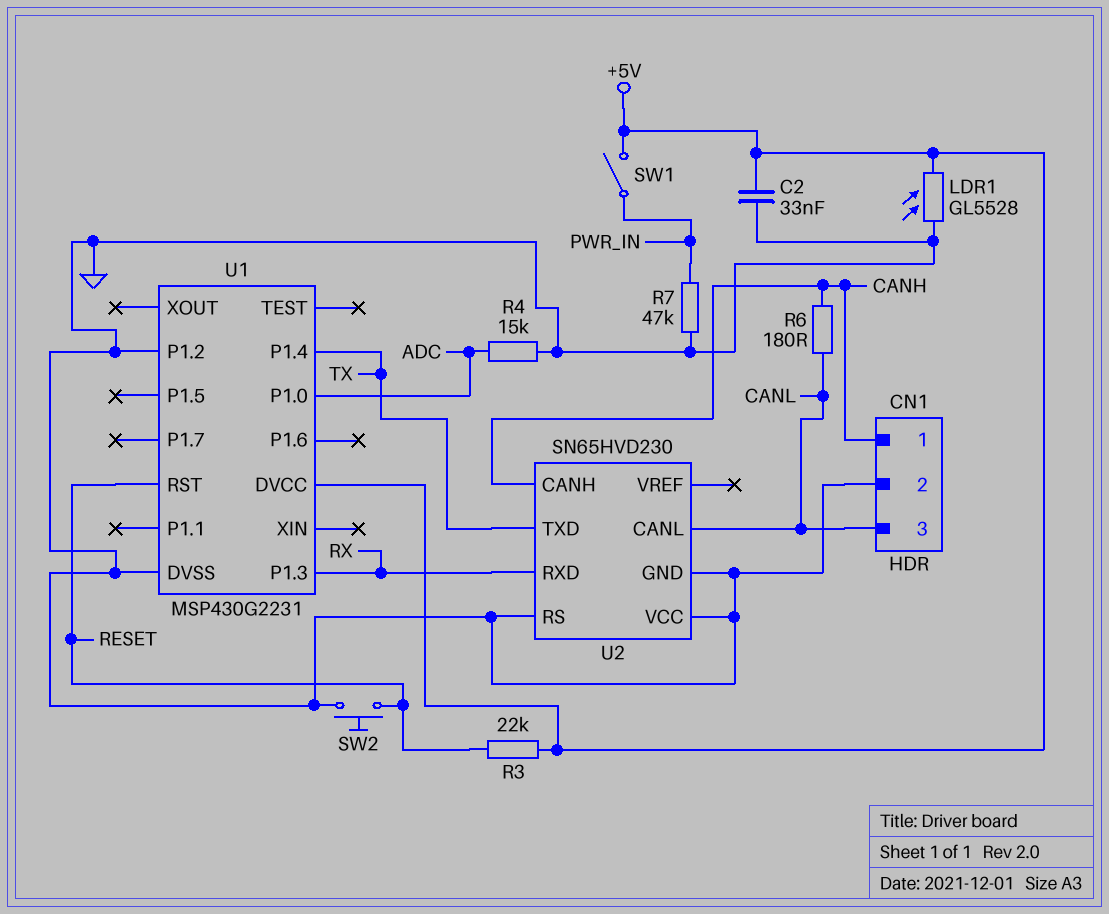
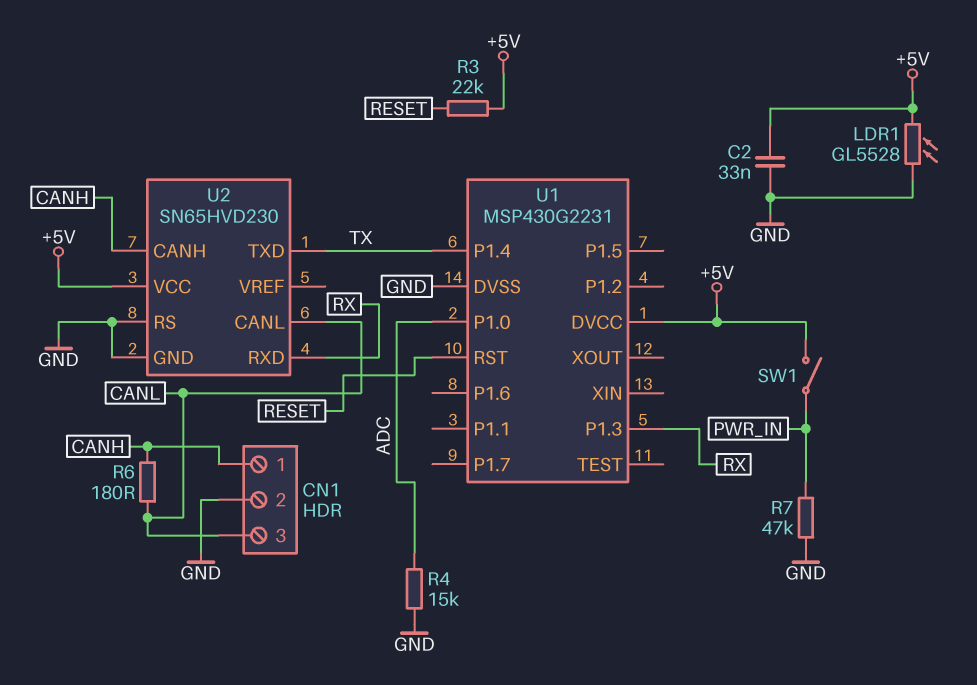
SW2: button (GND, RESET) -> none
U1 pin P1.2: GND -> none
U2 pin VCC: GND -> +5V

